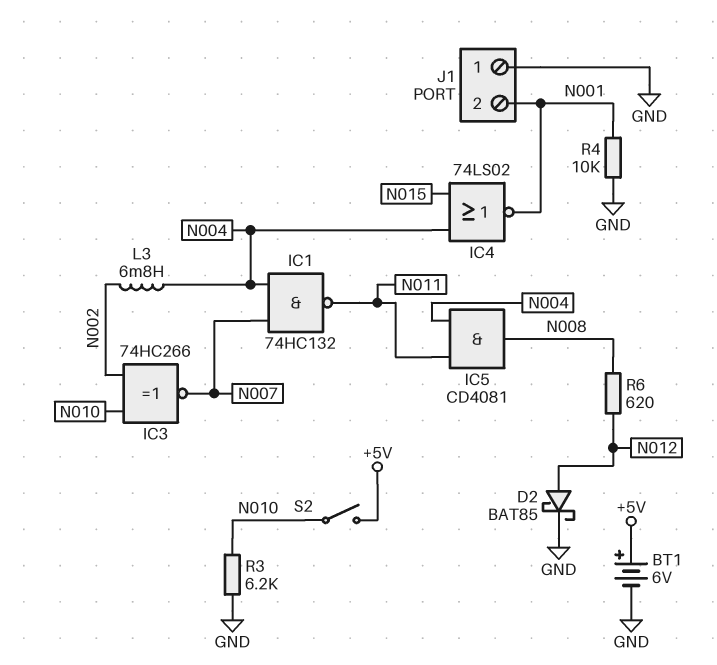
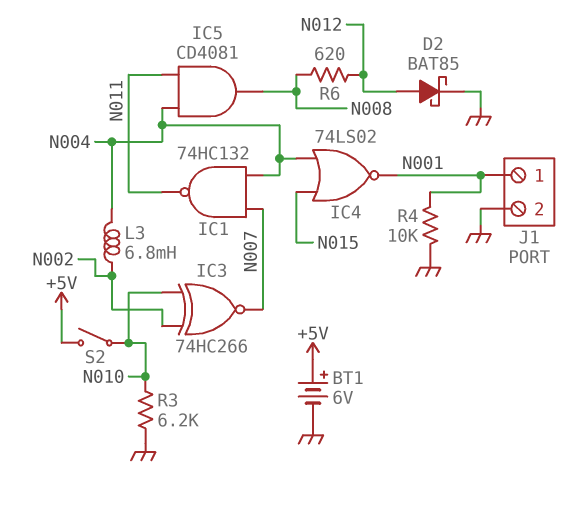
J1 pin 1: GND -> N001
J1 pin 2: N001 -> GND

